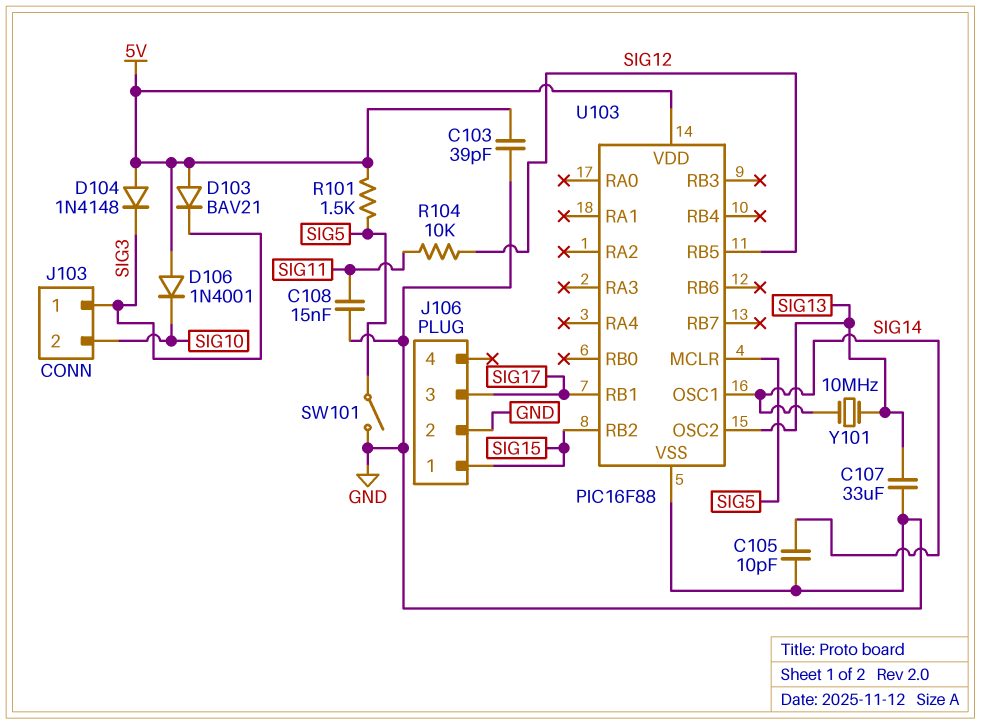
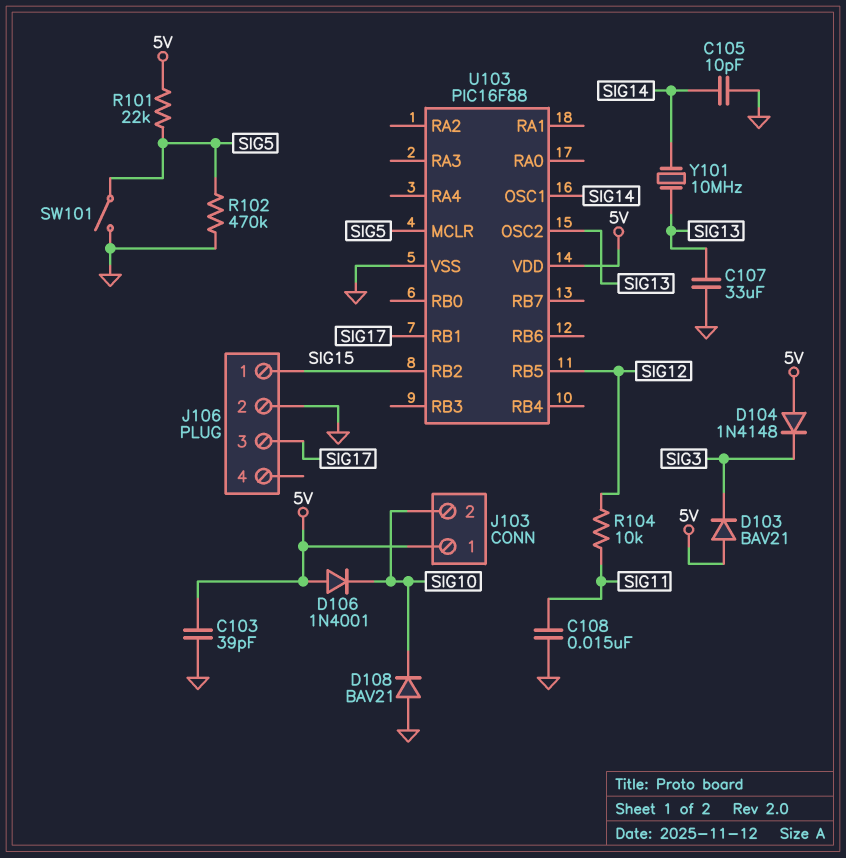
D108: none -> diode BAV21 (A GND, K SIG10)
J103 pin 1: SIG3 -> 5V
R101: 1.5k (5V, SIG5) -> 22k (5V, SIG5)
R102: none -> 470k (GND, SIG5)

